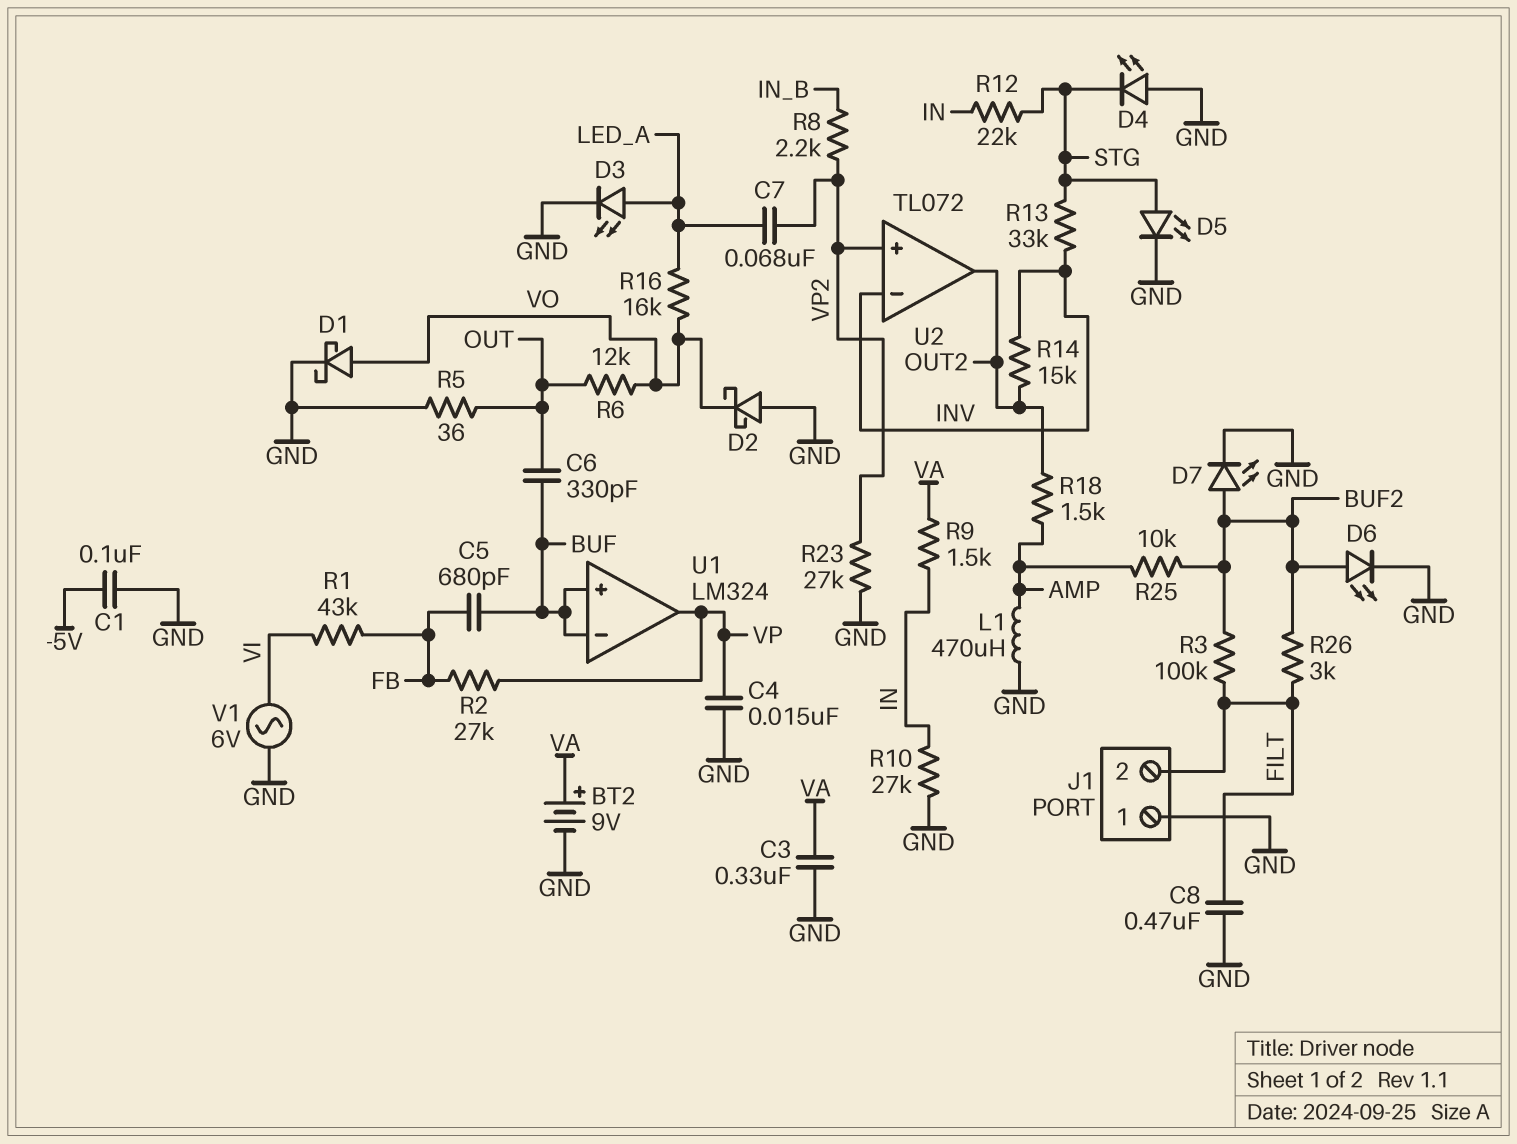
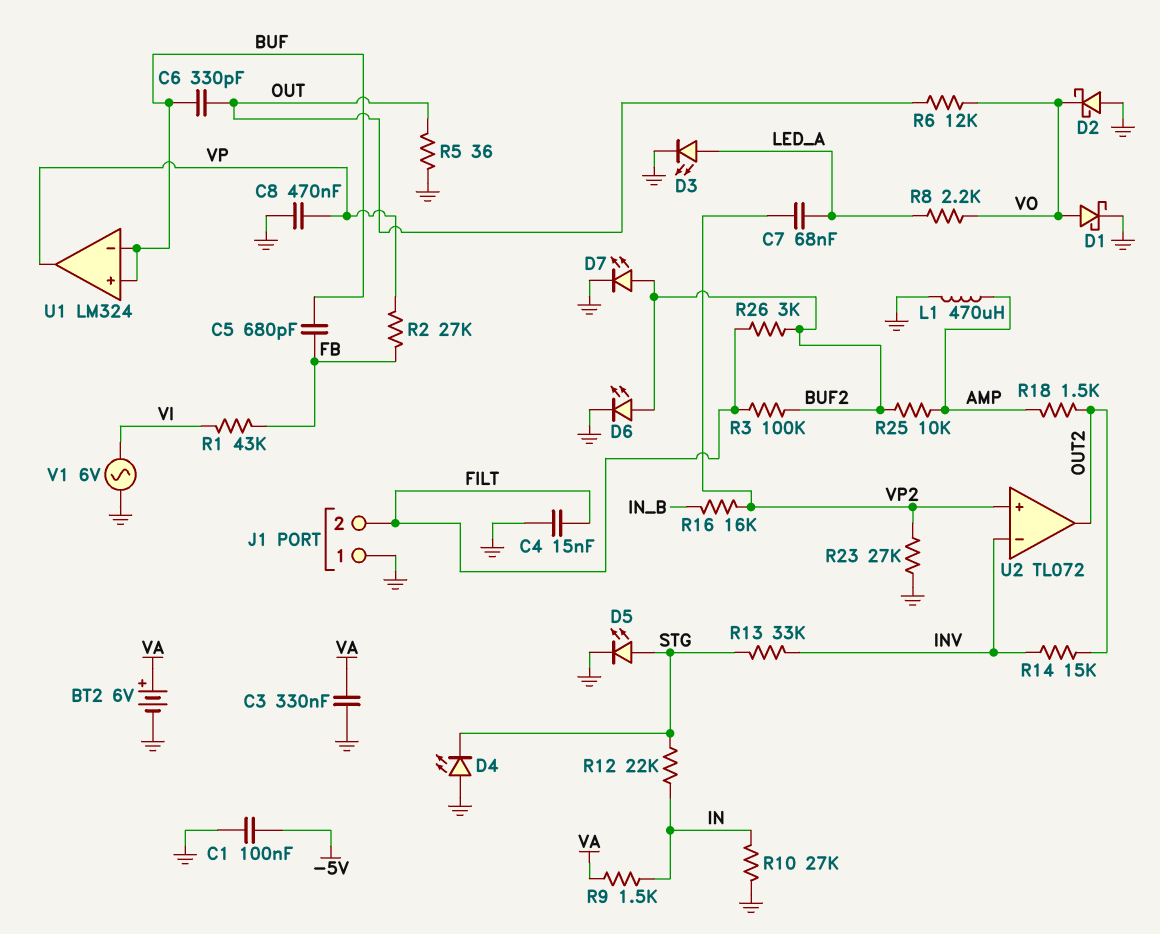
BT2: 9V (plus VA, minus GND) -> 6V (plus VA, minus GND)
C4: 15nF (GND, VP) -> 15nF (FILT, GND)
C8: 470nF (FILT, GND) -> 470nF (GND, VP)
R8: 2.2k (IN_B, VP2) -> 2.2k (LED_A, VO)
R16: 16k (LED_A, VO) -> 16k (IN_B, VP2)

